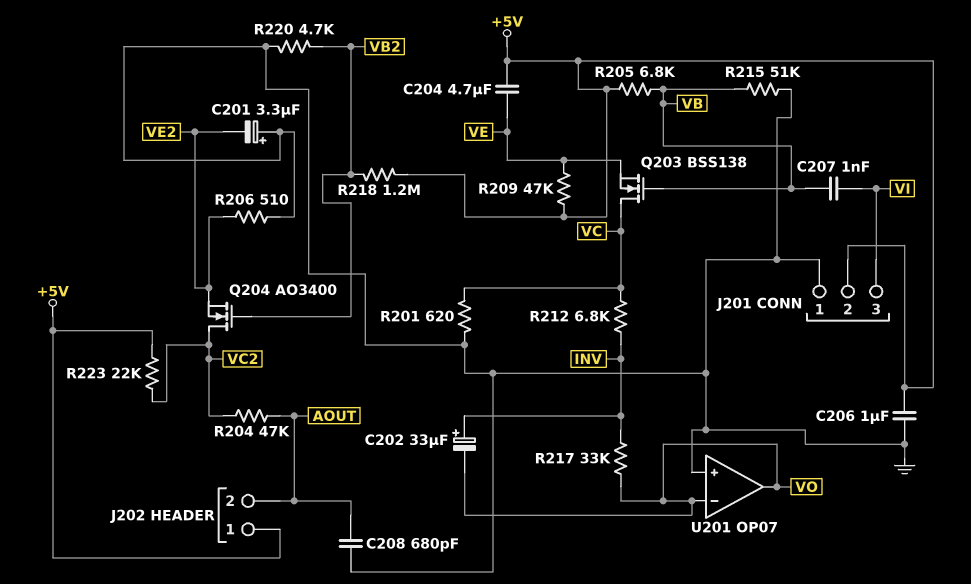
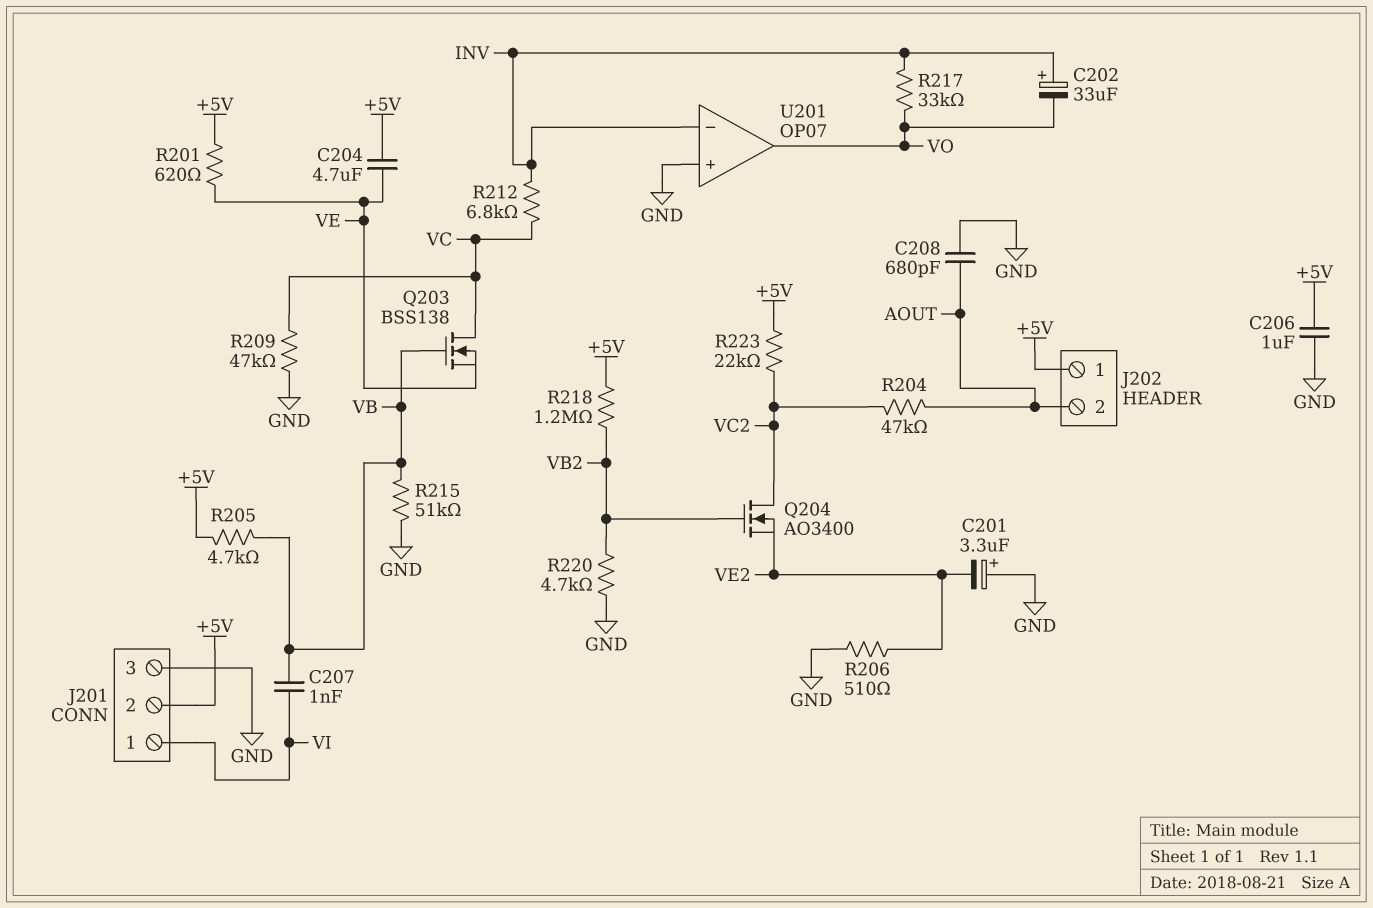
J201 pin 1: GND -> VI
J201 pin 3: VI -> GND
R201: 620 (GND, VC) -> 620 (+5V, VE)
R205: 6.8k (+5V, VB) -> 4.7k (+5V, VB)
R209: 47k (+5V, VE) -> 47k (GND, VC)
U201 pin in-: VO -> INV

